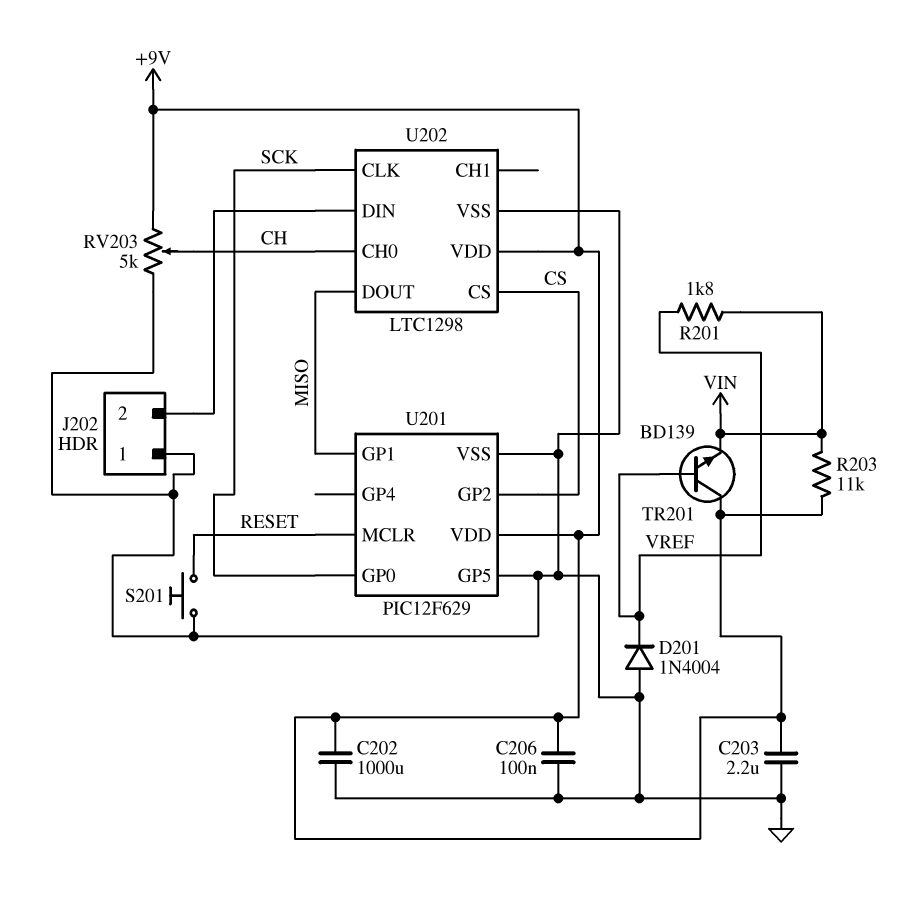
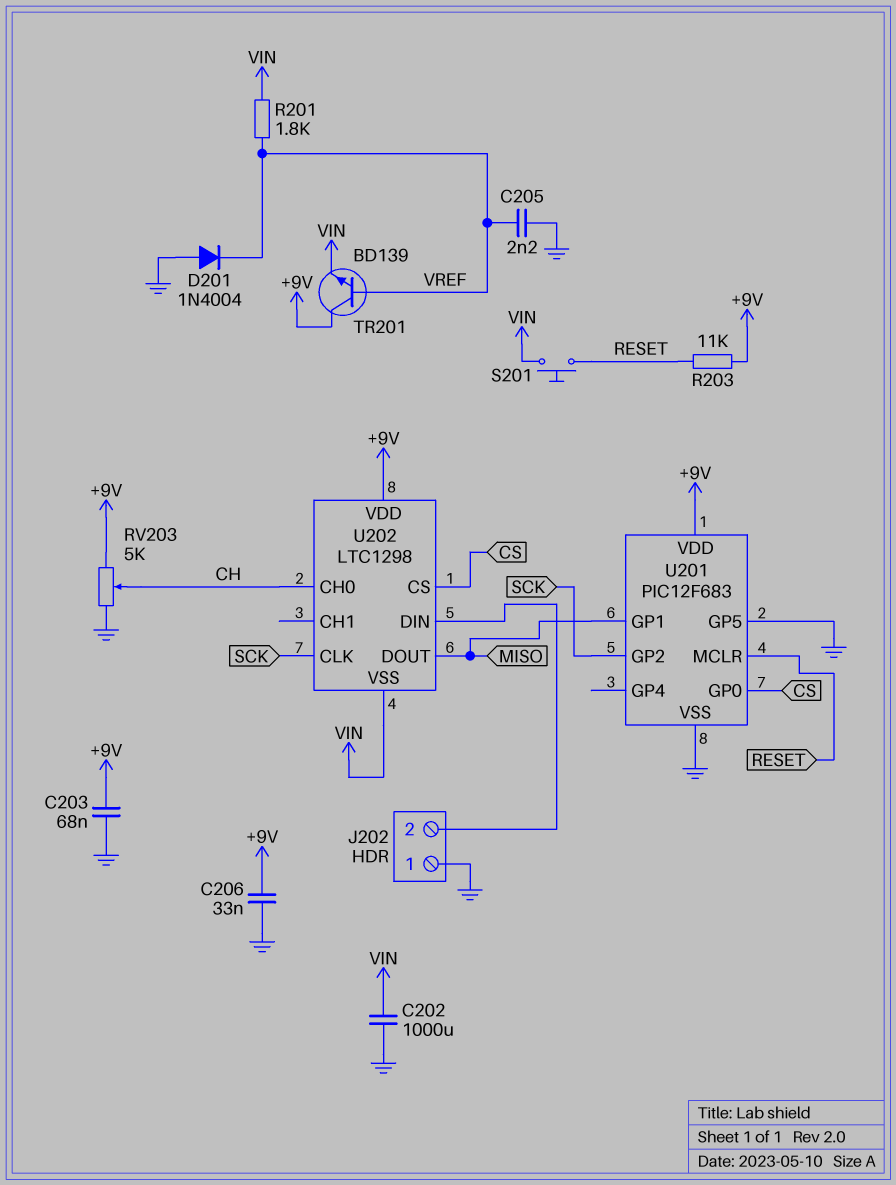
C202: 1000uF (+9V, GND) -> 1000uF (GND, VIN)
C203: 2.2uF (+9V, GND) -> 68nF (+9V, GND)
C205: none -> 2.2nF (GND, VREF)
C206: 100nF (+9V, GND) -> 33nF (+9V, GND)
R203: 11k (+9V, VIN) -> 11k (+9V, RESET)
S201: button (GND, RESET) -> button (RESET, VIN)
U201: PIC12F629 -> PIC12F683
U201 pin GP0: SCK -> CS
U201 pin GP2: CS -> SCK
U202 pin VSS: GND -> VIN

